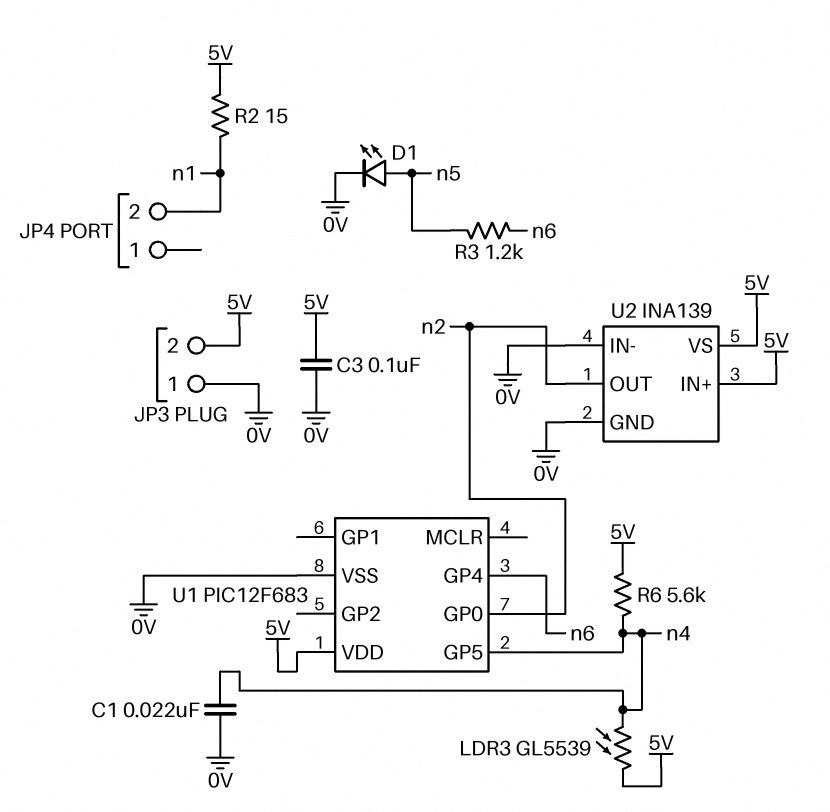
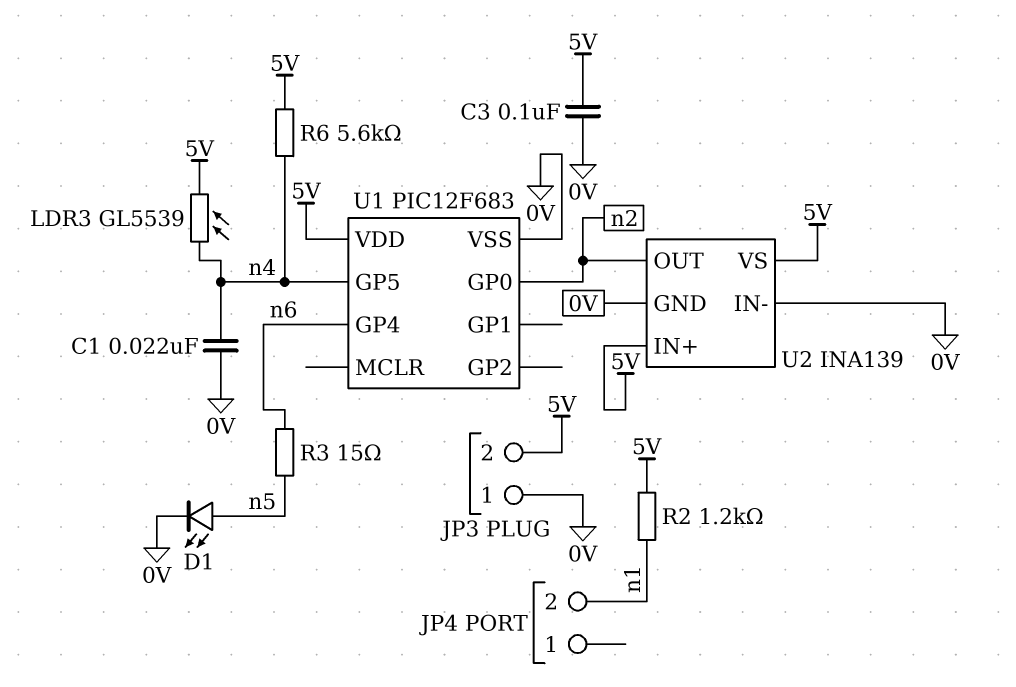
R2: 15 (5V, n1) -> 1.2k (5V, n1)
R3: 1.2k (n5, n6) -> 15 (n5, n6)

